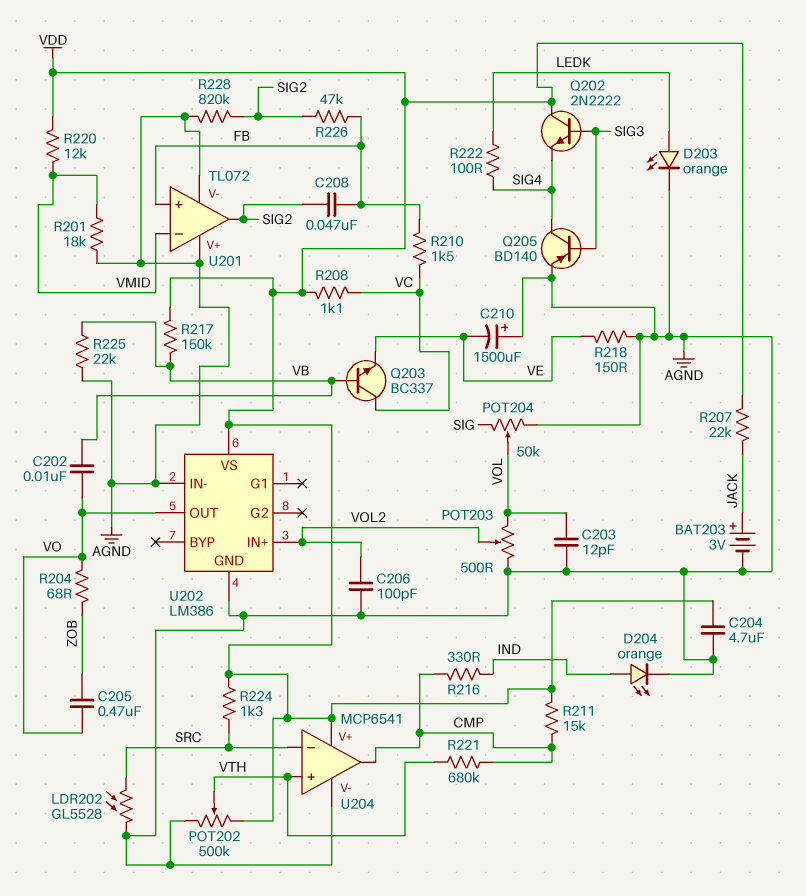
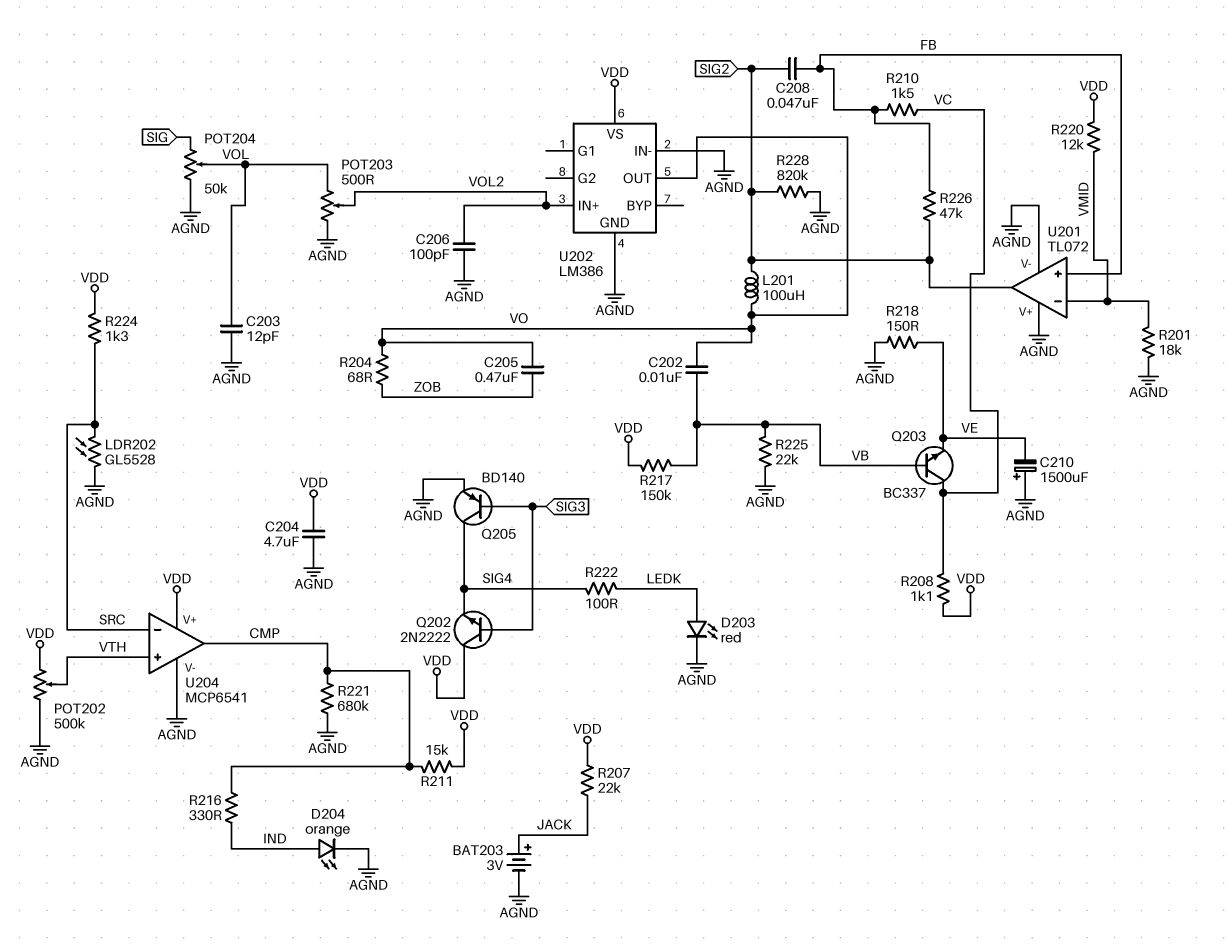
D203: LED orange (A LEDK, K AGND) -> LED red (A LEDK, K AGND)
L201: none -> 100uH (SIG2, VO)
R221: 680k (CMP, VTH) -> 680k (AGND, CMP)

